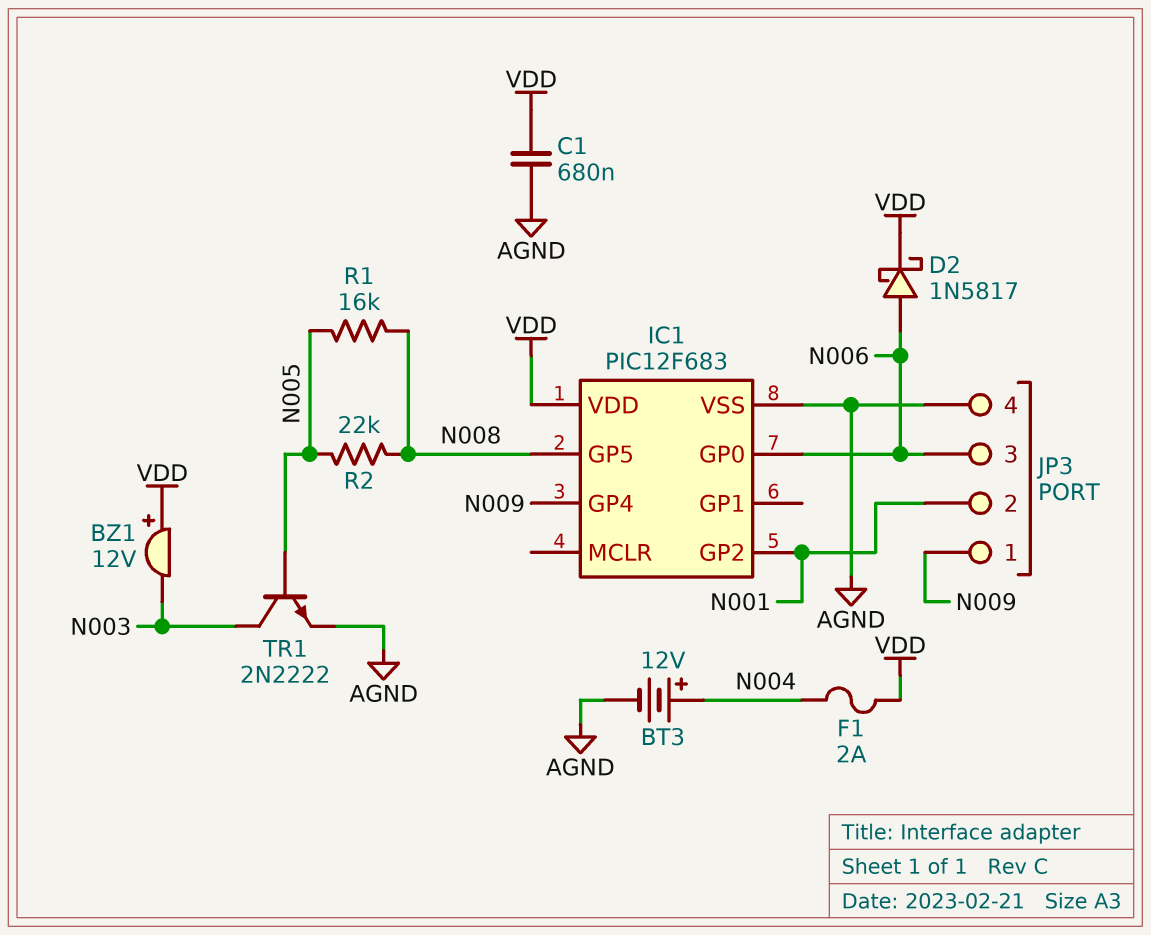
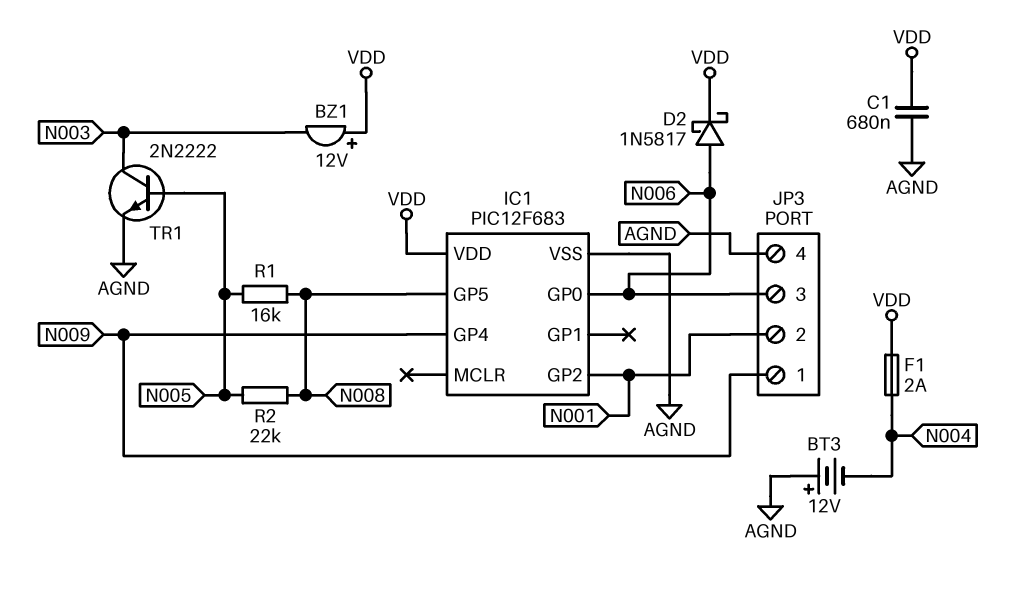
BT3: 12V (plus N004, minus AGND) -> 12V (plus AGND, minus N004)

